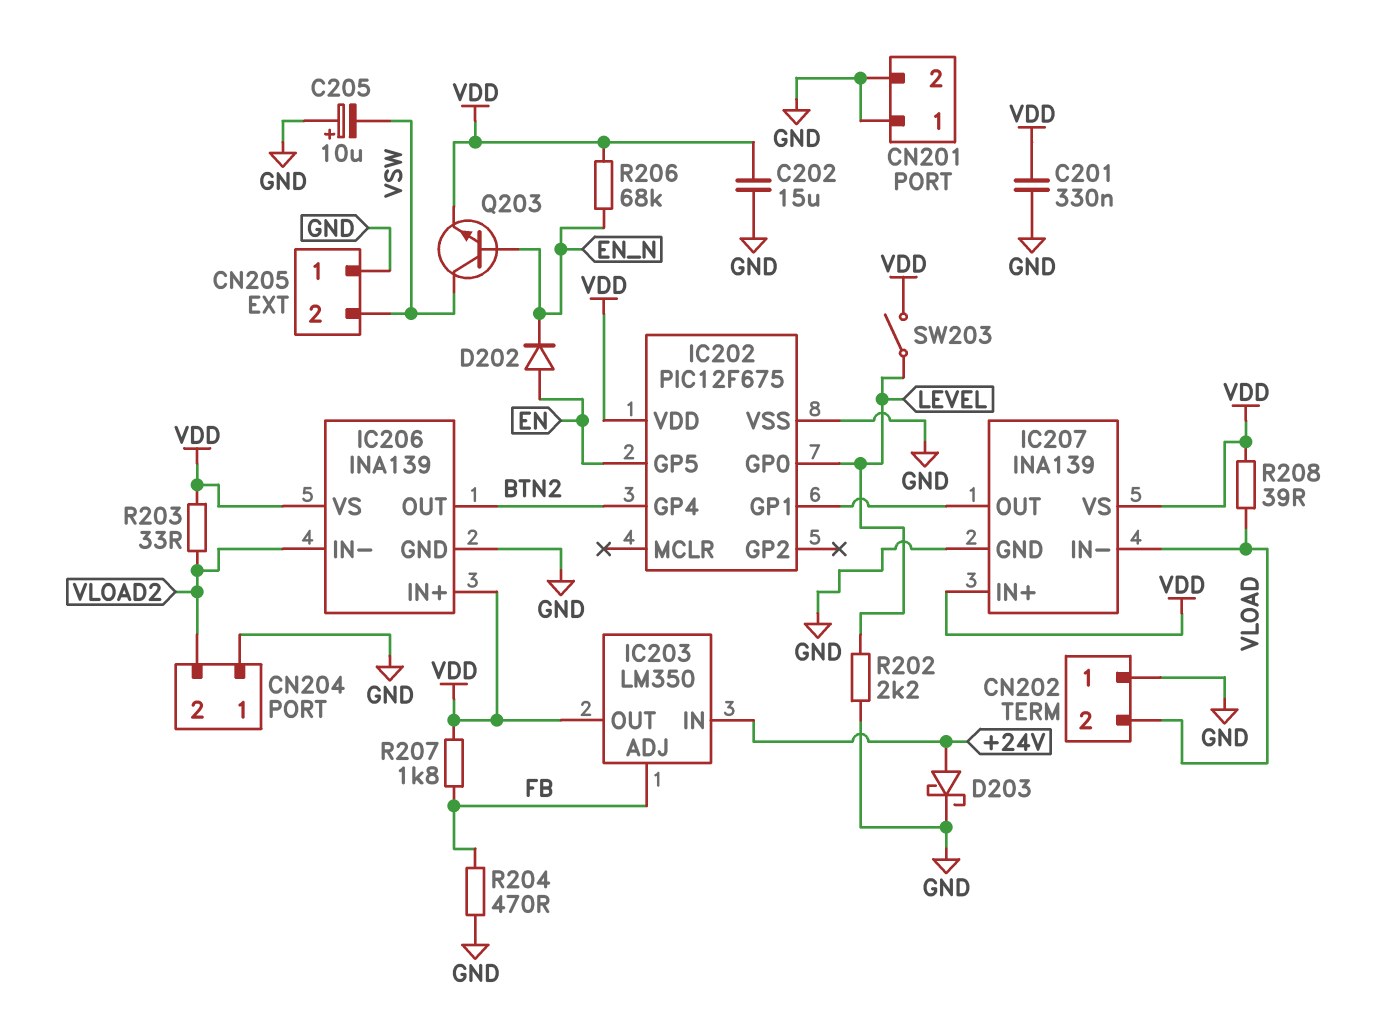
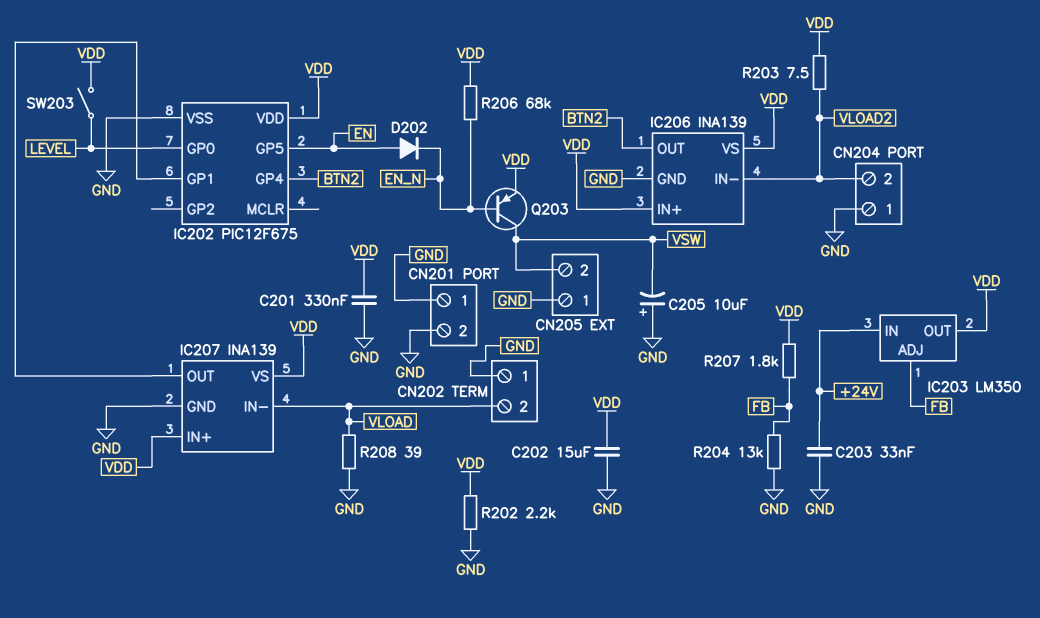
C203: none -> 33nF (+24V, GND)
D203: schottky (A +24V, K GND) -> none
Q203: NPN (B EN_N, C VSW, E VDD) -> PNP (B EN_N, C VSW, E VDD)
R202: 2.2k (GND, LEVEL) -> 2.2k (GND, VDD)
R203: 33 (VDD, VLOAD2) -> 7.5 (VDD, VLOAD2)
R204: 470 (FB, GND) -> 13k (FB, GND)
R208: 39 (VDD, VLOAD) -> 39 (GND, VLOAD)

